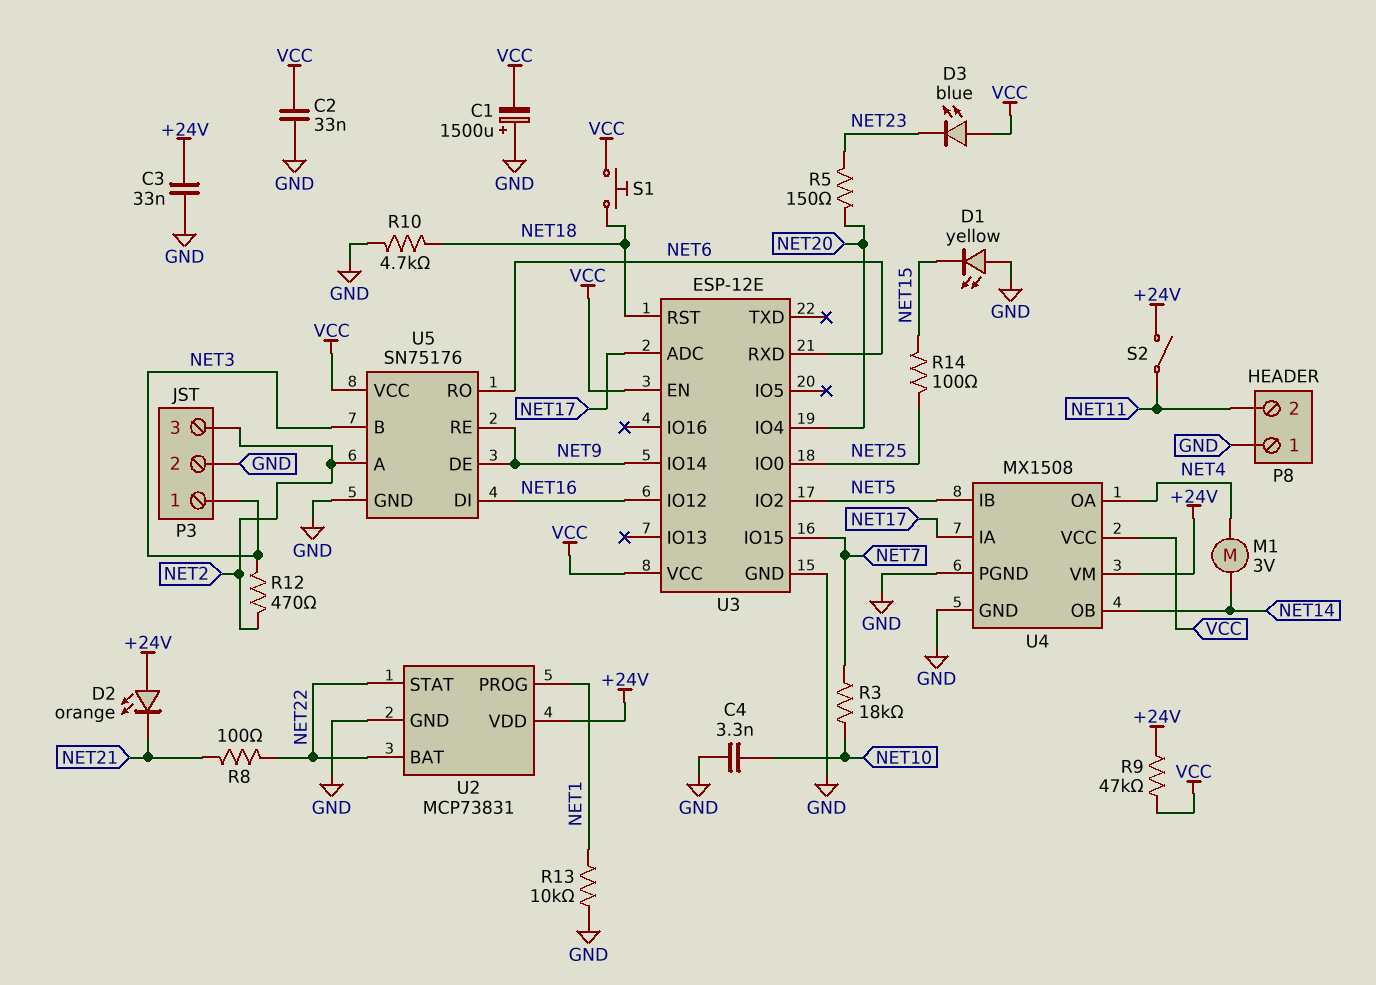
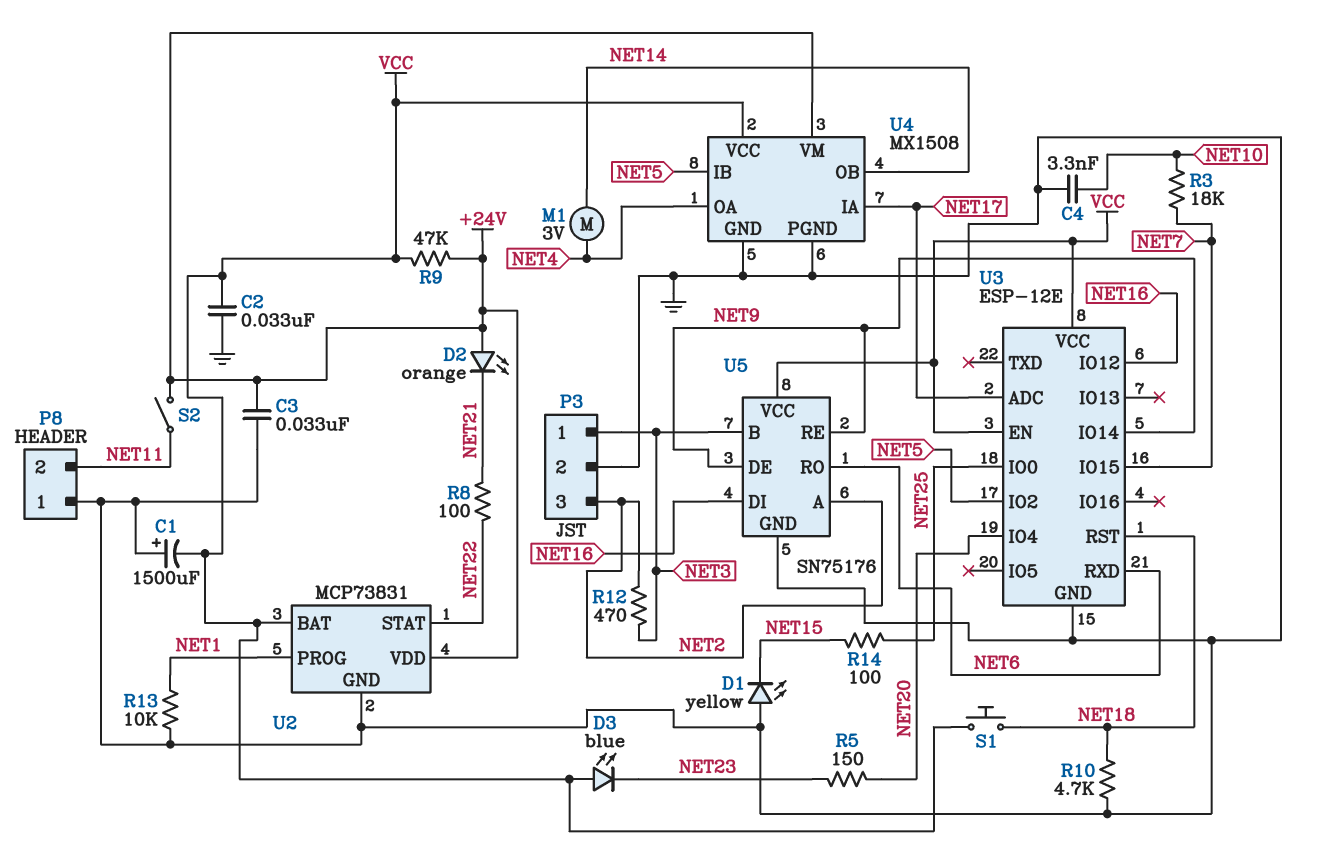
U2 pin BAT: NET22 -> VCC

